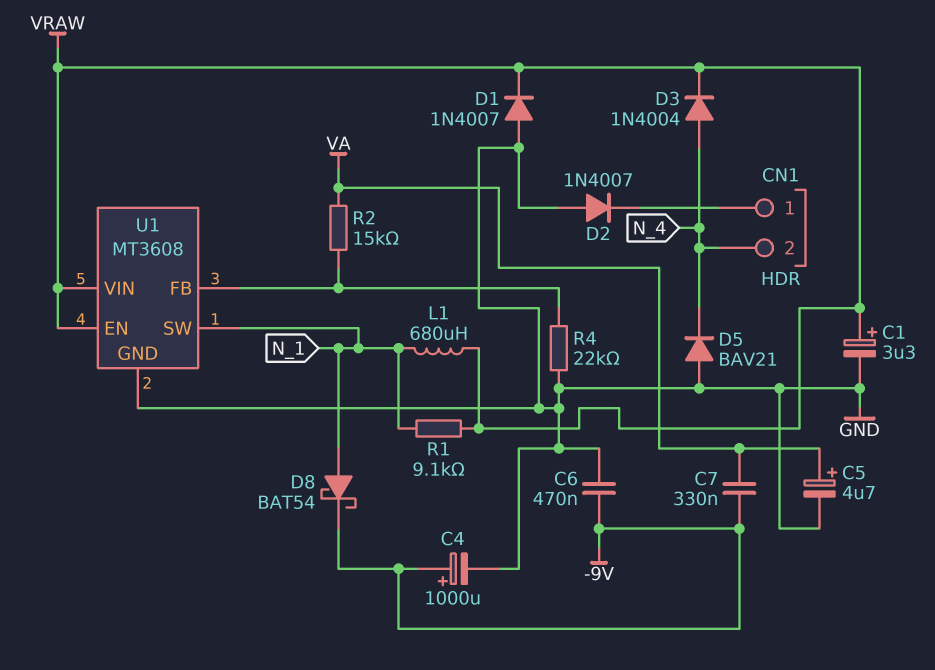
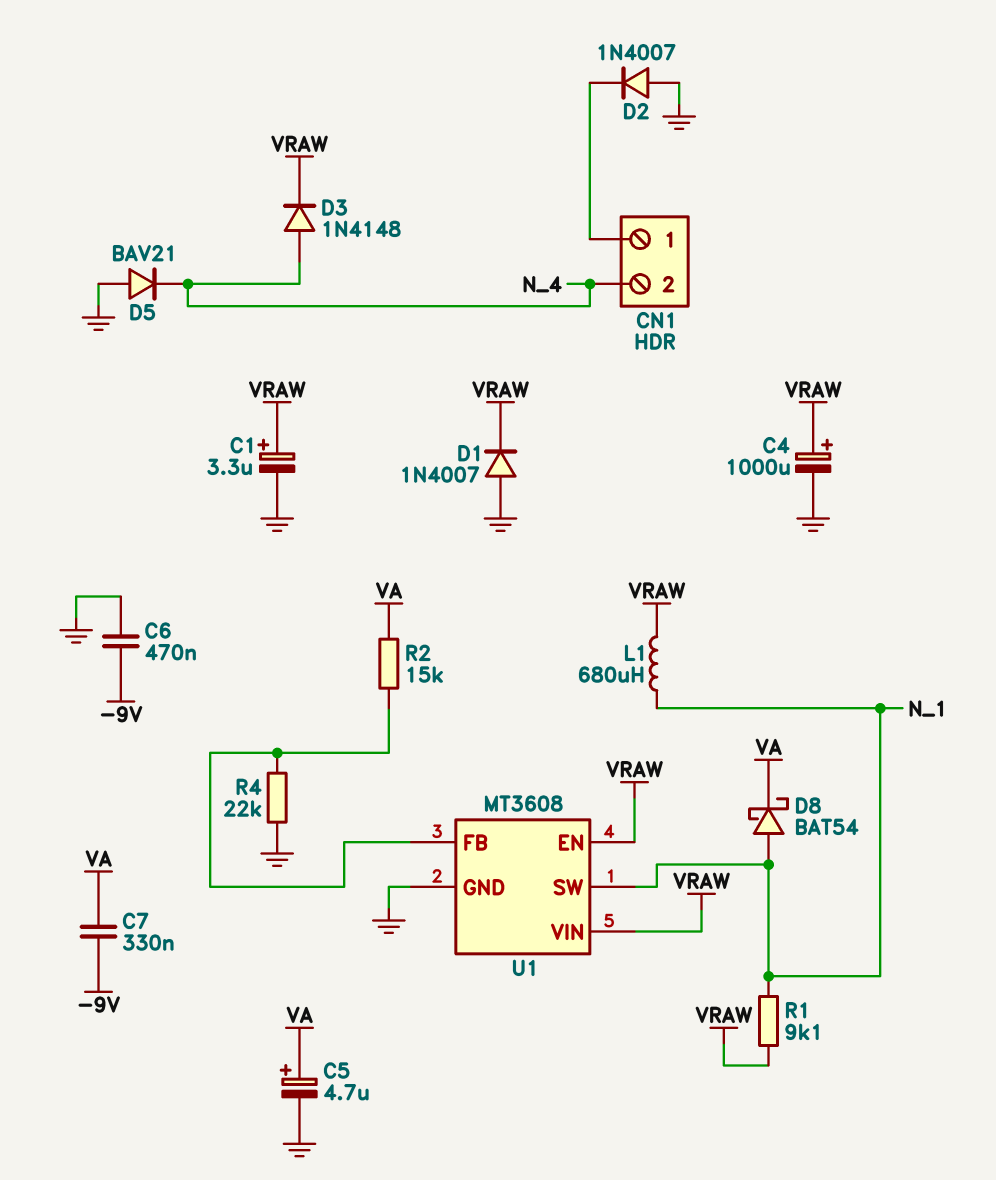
C4: 1000uF (plus -9V, minus GND) -> 1000uF (plus VRAW, minus GND)
D3: diode 1N4004 (A N_4, K VRAW) -> diode 1N4148 (A N_4, K VRAW)
D8: schottky BAT54 (A N_1, K -9V) -> schottky BAT54 (A N_1, K VA)

